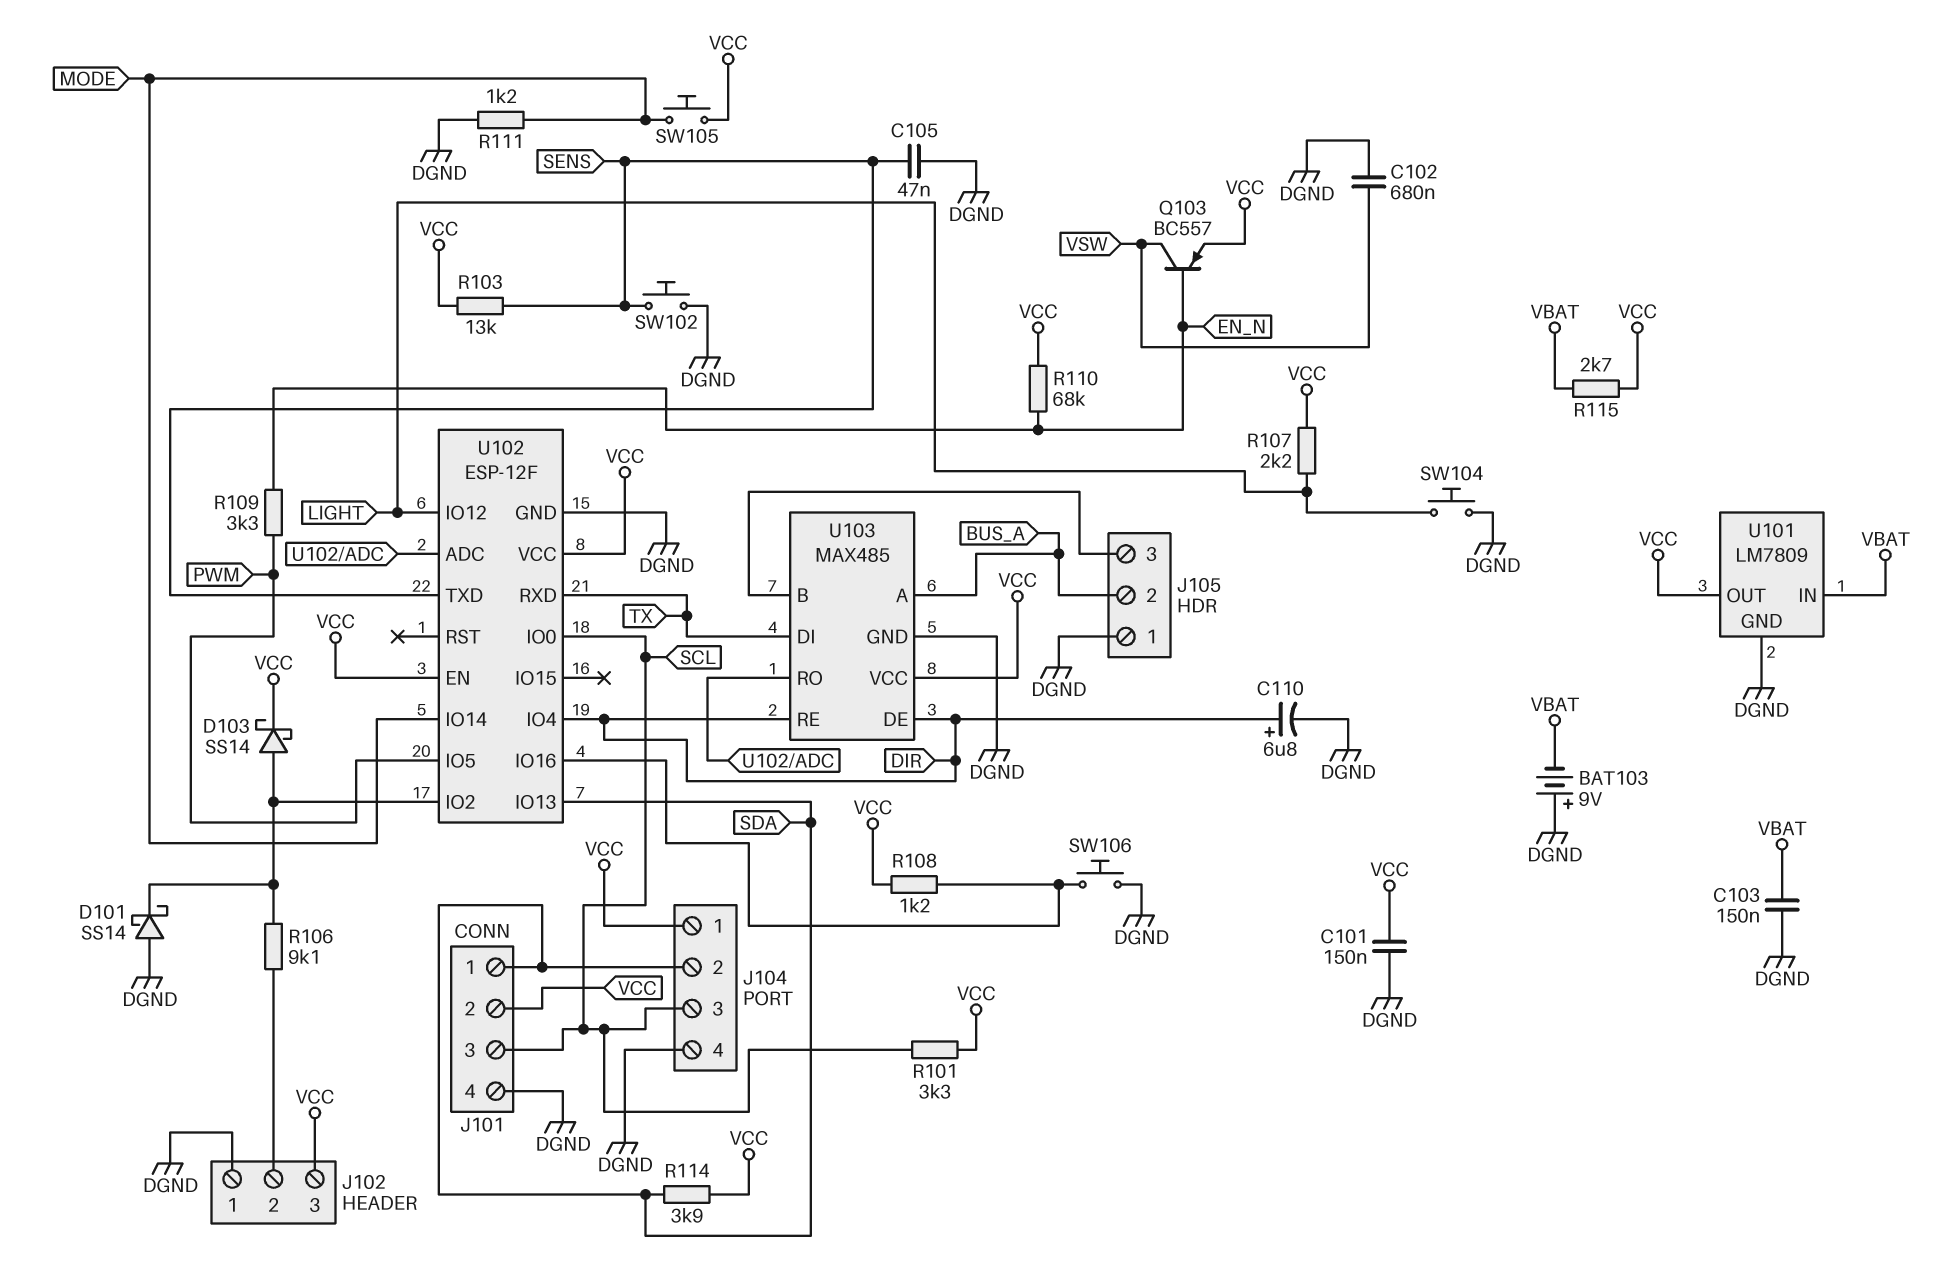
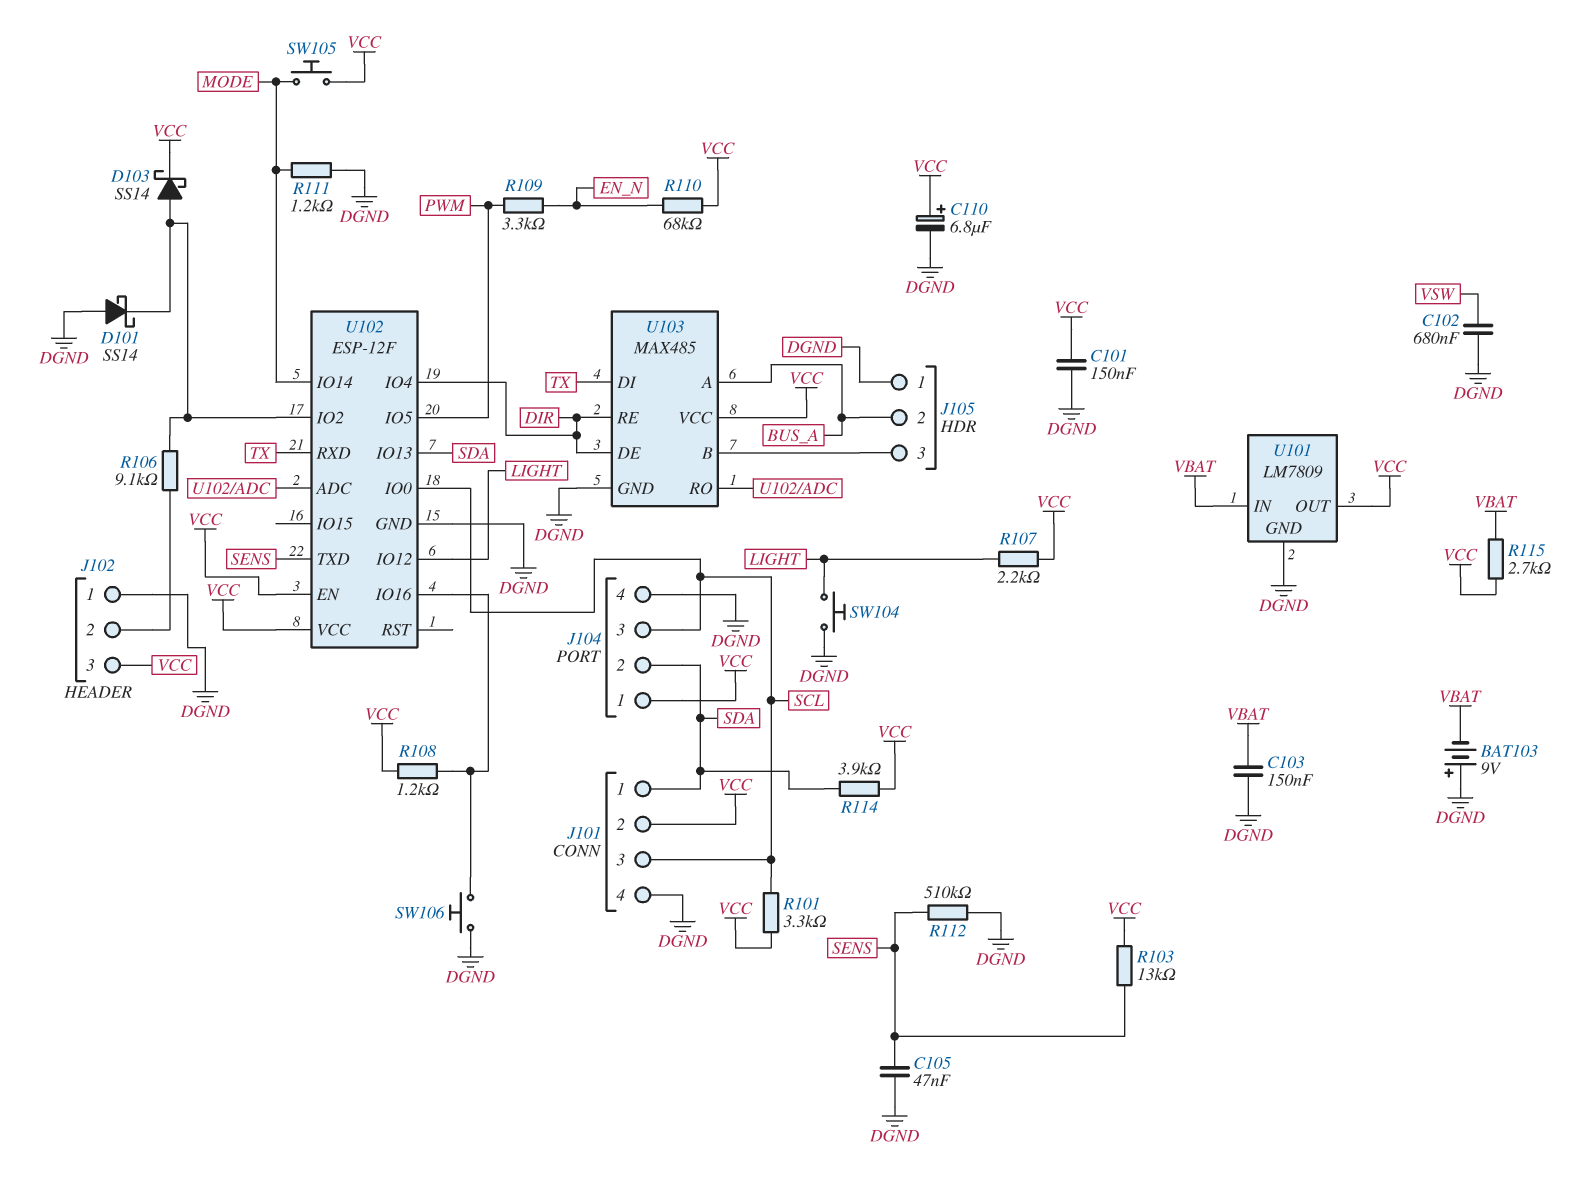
C110: 6.8uF (plus DIR, minus DGND) -> 6.8uF (plus VCC, minus DGND)
Q103: PNP BC557 (B EN_N, C VSW, E VCC) -> none
R112: none -> 510k (DGND, SENS)
SW102: button (DGND, SENS) -> none

